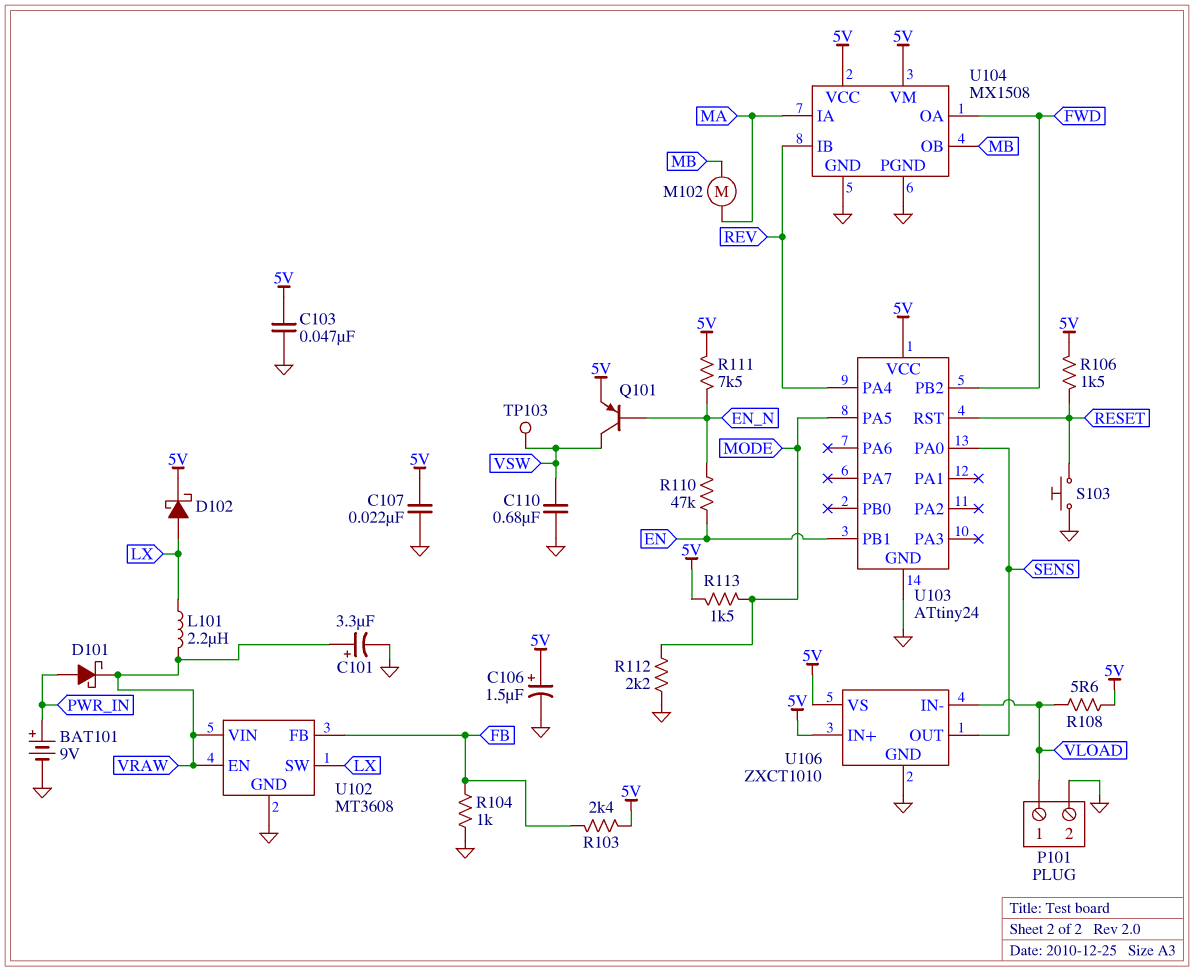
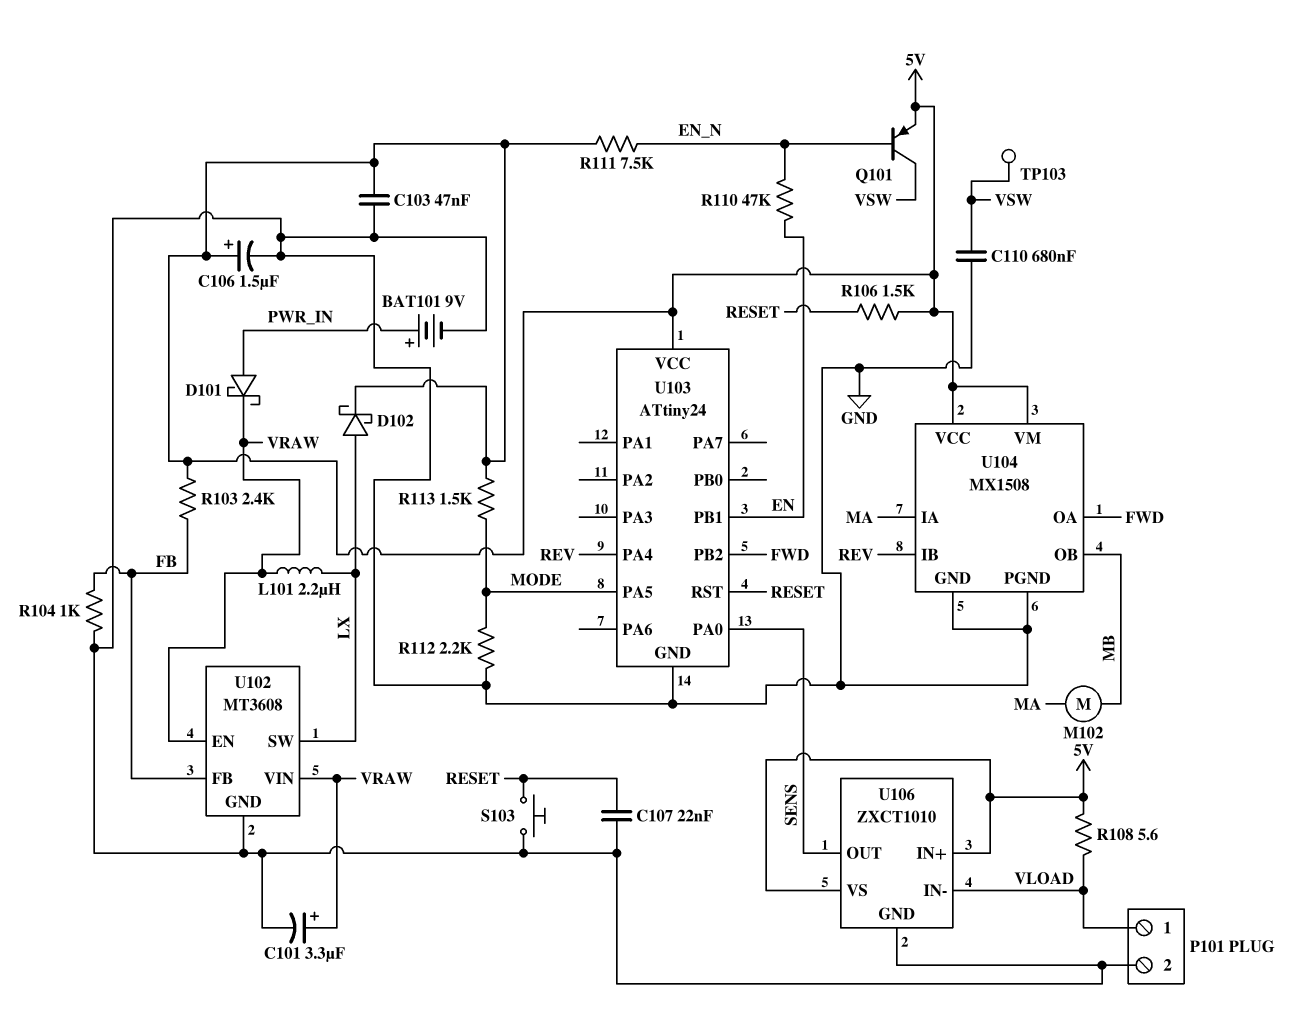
C107: 22nF (5V, GND) -> 22nF (GND, RESET)

